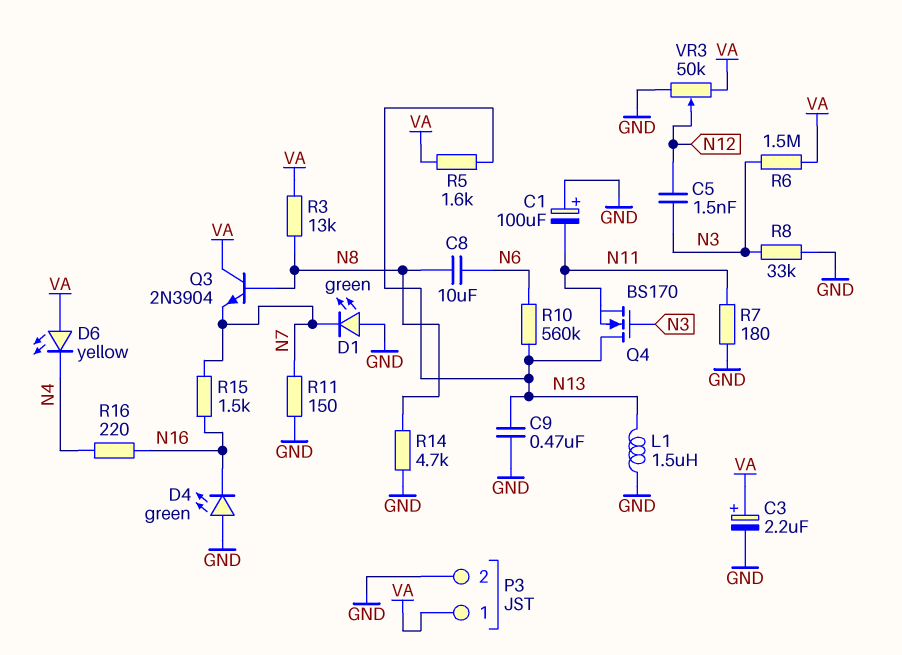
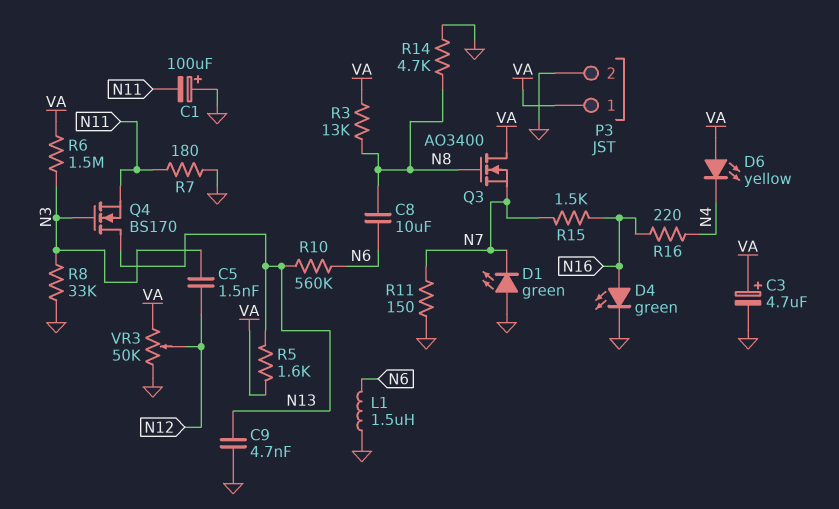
C3: 2.2uF (plus VA, minus GND) -> 4.7uF (plus VA, minus GND)
C9: 470nF (GND, N13) -> 4.7nF (GND, N13)
D4: LED green (A GND, K N16) -> LED green (A N16, K GND)
L1: 1.5uH (GND, N13) -> 1.5uH (GND, N6)
Q3: NPN 2N3904 (B N8, C VA, E N7) -> NMOS AO3400 (G N8, D VA, S N7)

